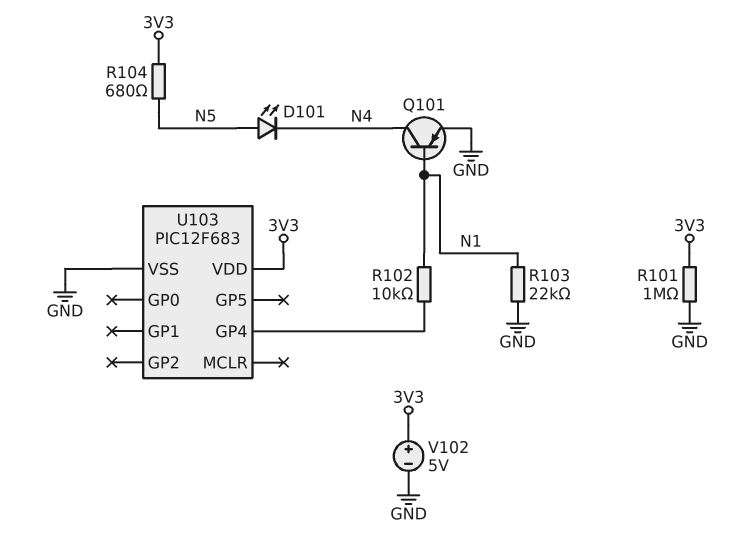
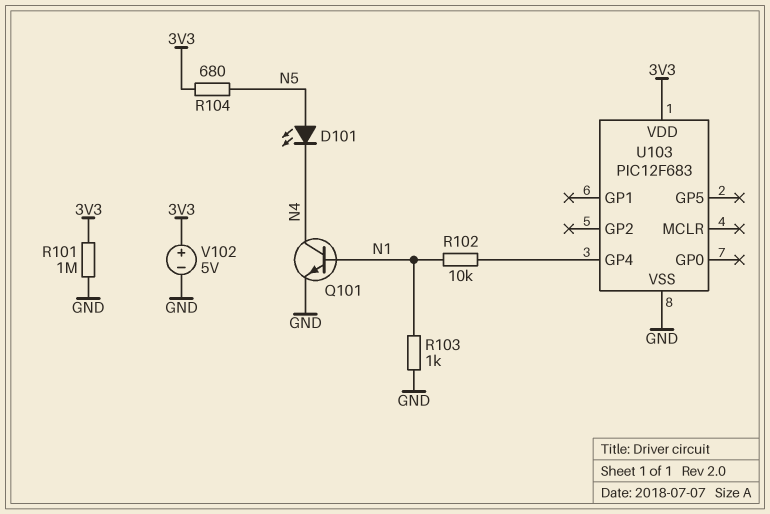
Q101: PNP (B N1, C N4, E GND) -> NPN (B N1, C N4, E GND)
R103: 22k (GND, N1) -> 1k (GND, N1)

